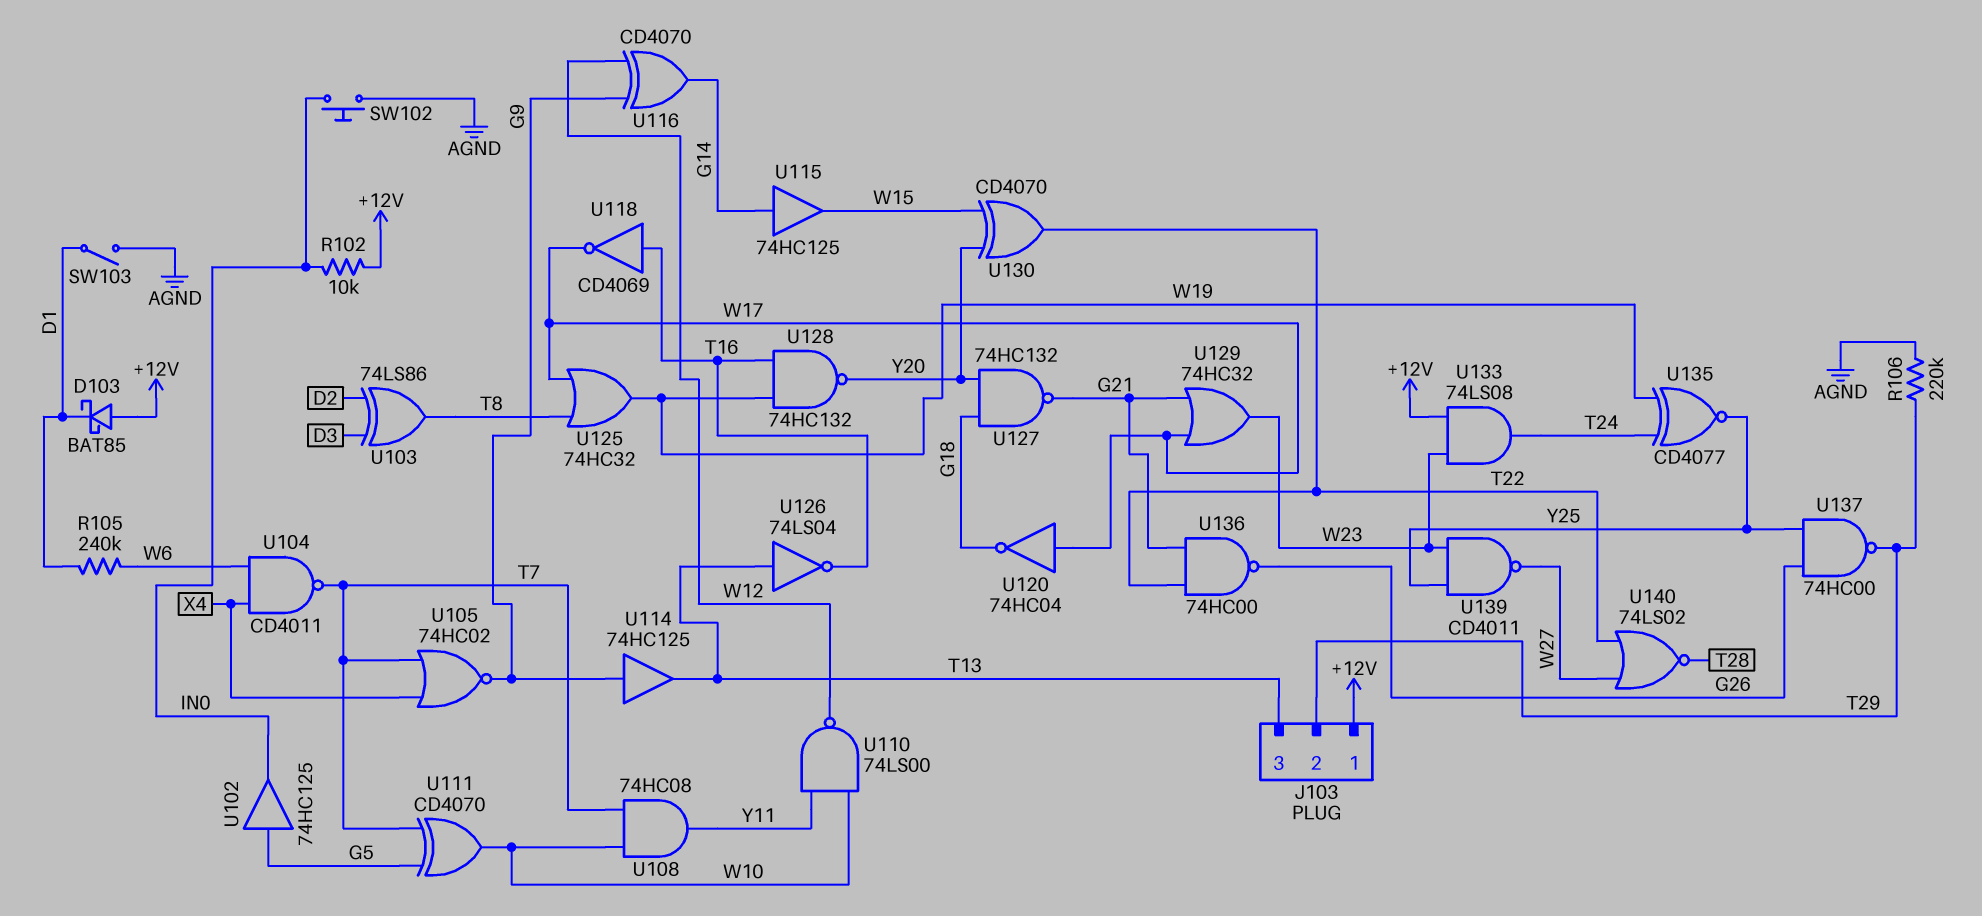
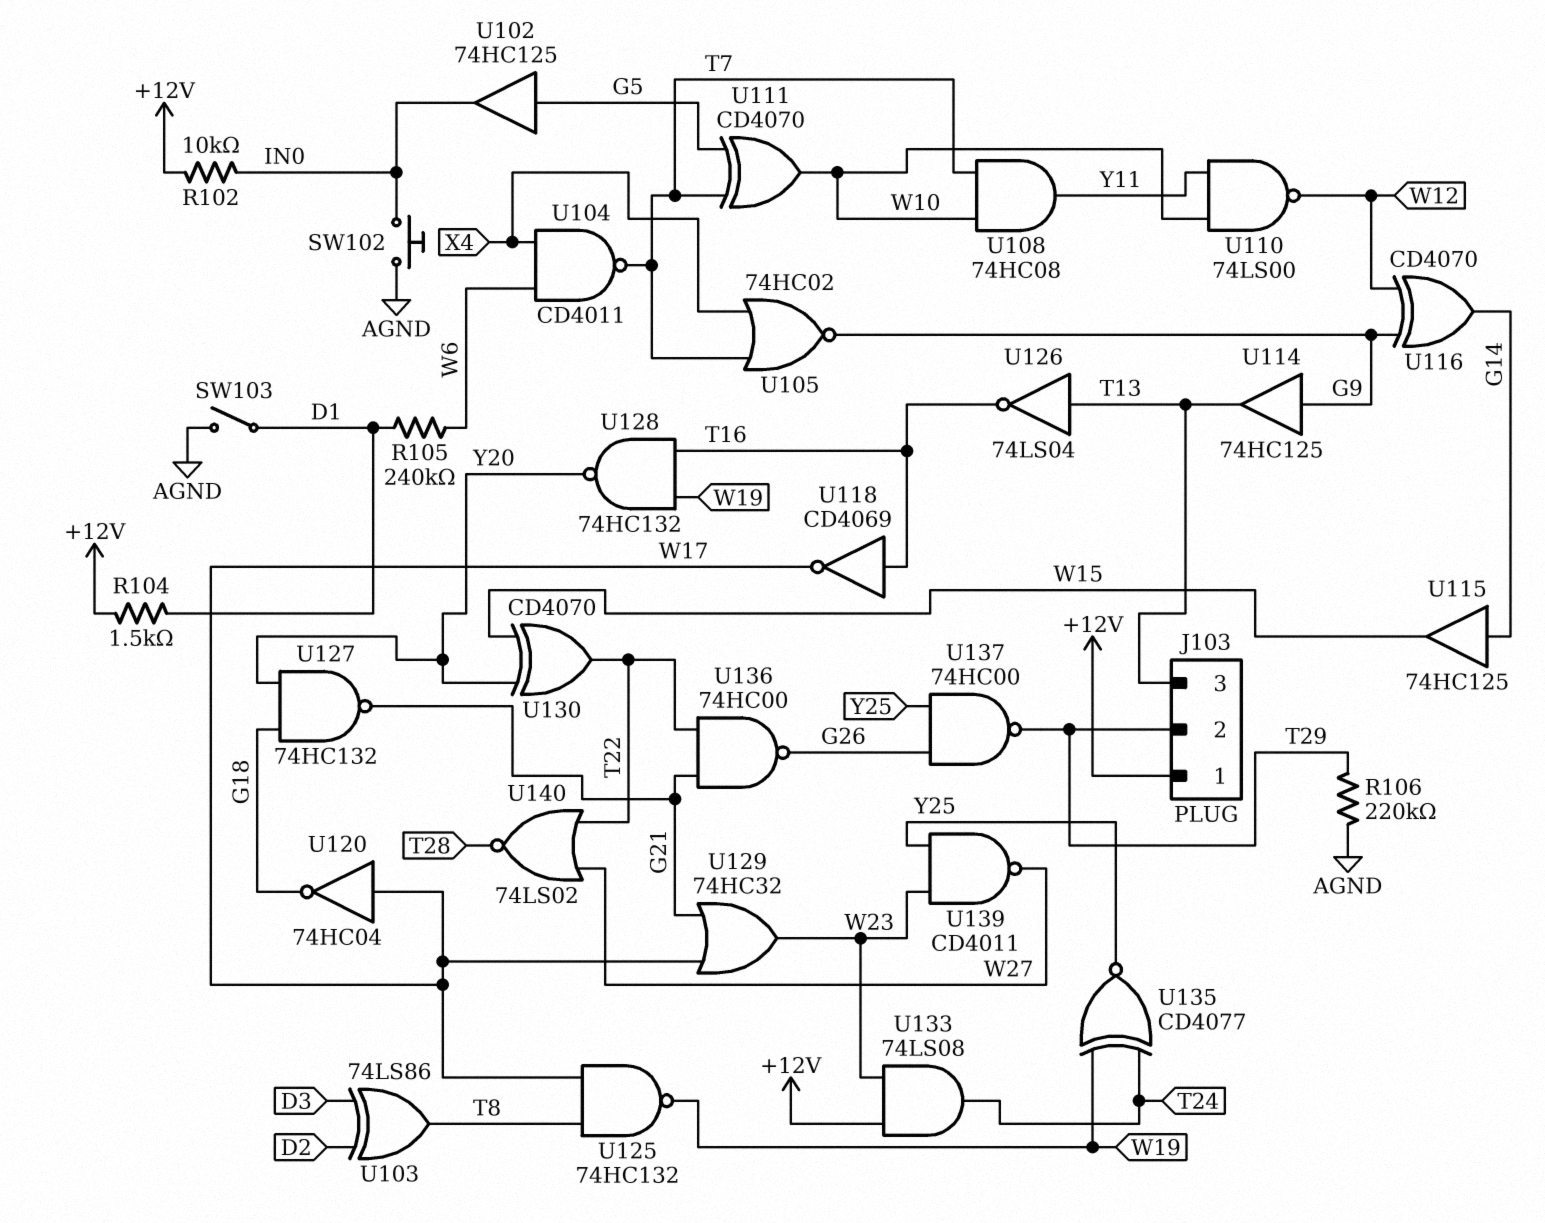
D103: schottky BAT85 (A +12V, K D1) -> none
R104: none -> 1.5k (+12V, D1)
U125: OR 74HC32 (in T8, in W17, out W19) -> NAND 74HC132 (in T8, in W17, out W19)

